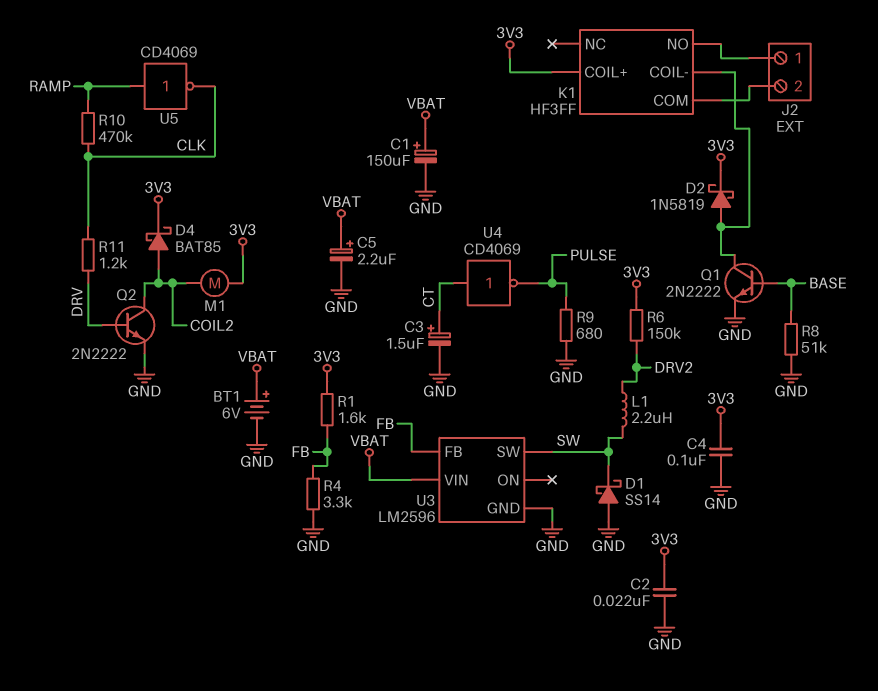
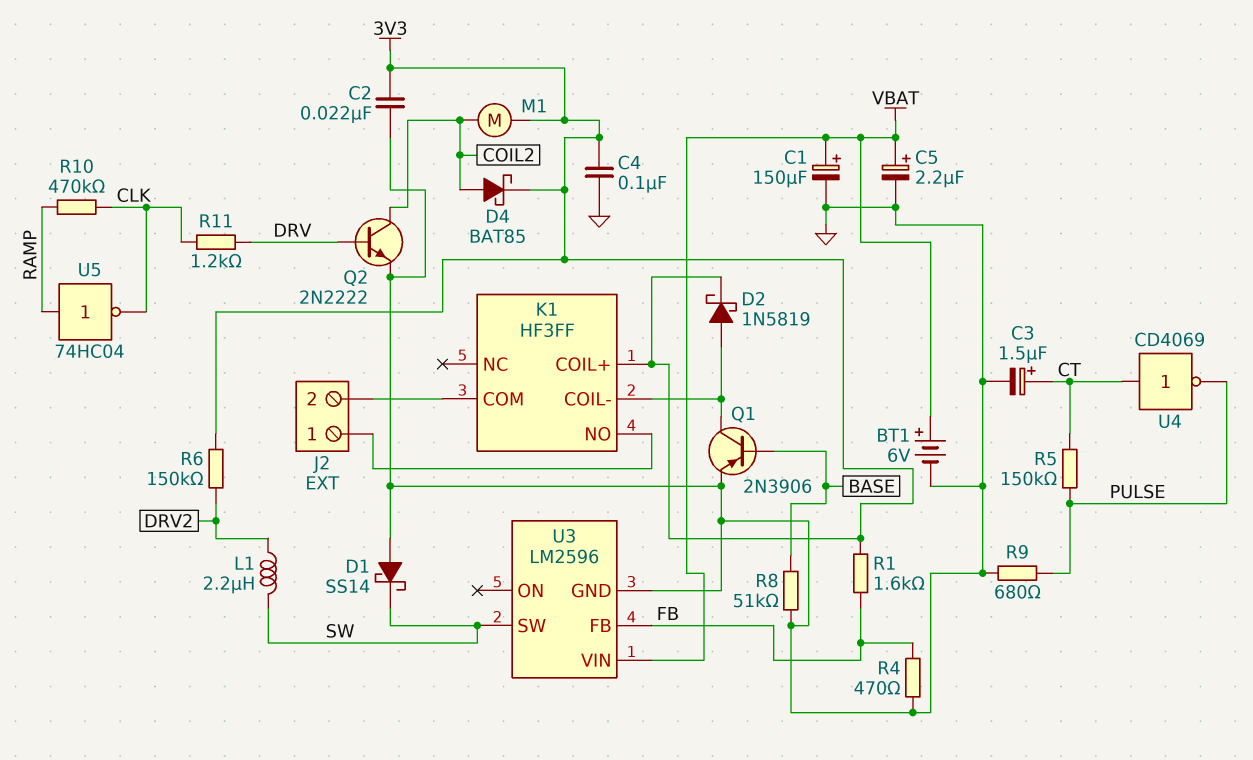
Q1: NPN 2N2222 (B BASE, C K1/COIL-, E GND) -> PNP 2N3906 (B BASE, C K1/COIL-, E GND)
R4: 3.3k (FB, GND) -> 470 (FB, GND)
R5: none -> 150k (CT, PULSE)
U5: NOT CD4069 (in RAMP, out CLK) -> NOT 74HC04 (in RAMP, out CLK)

